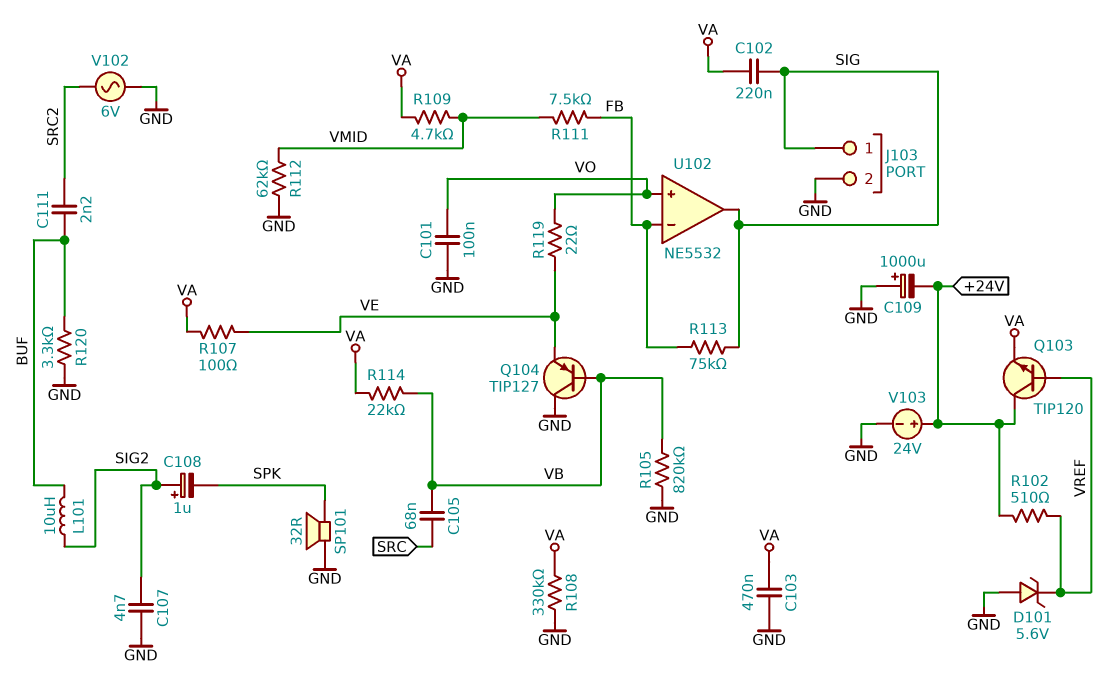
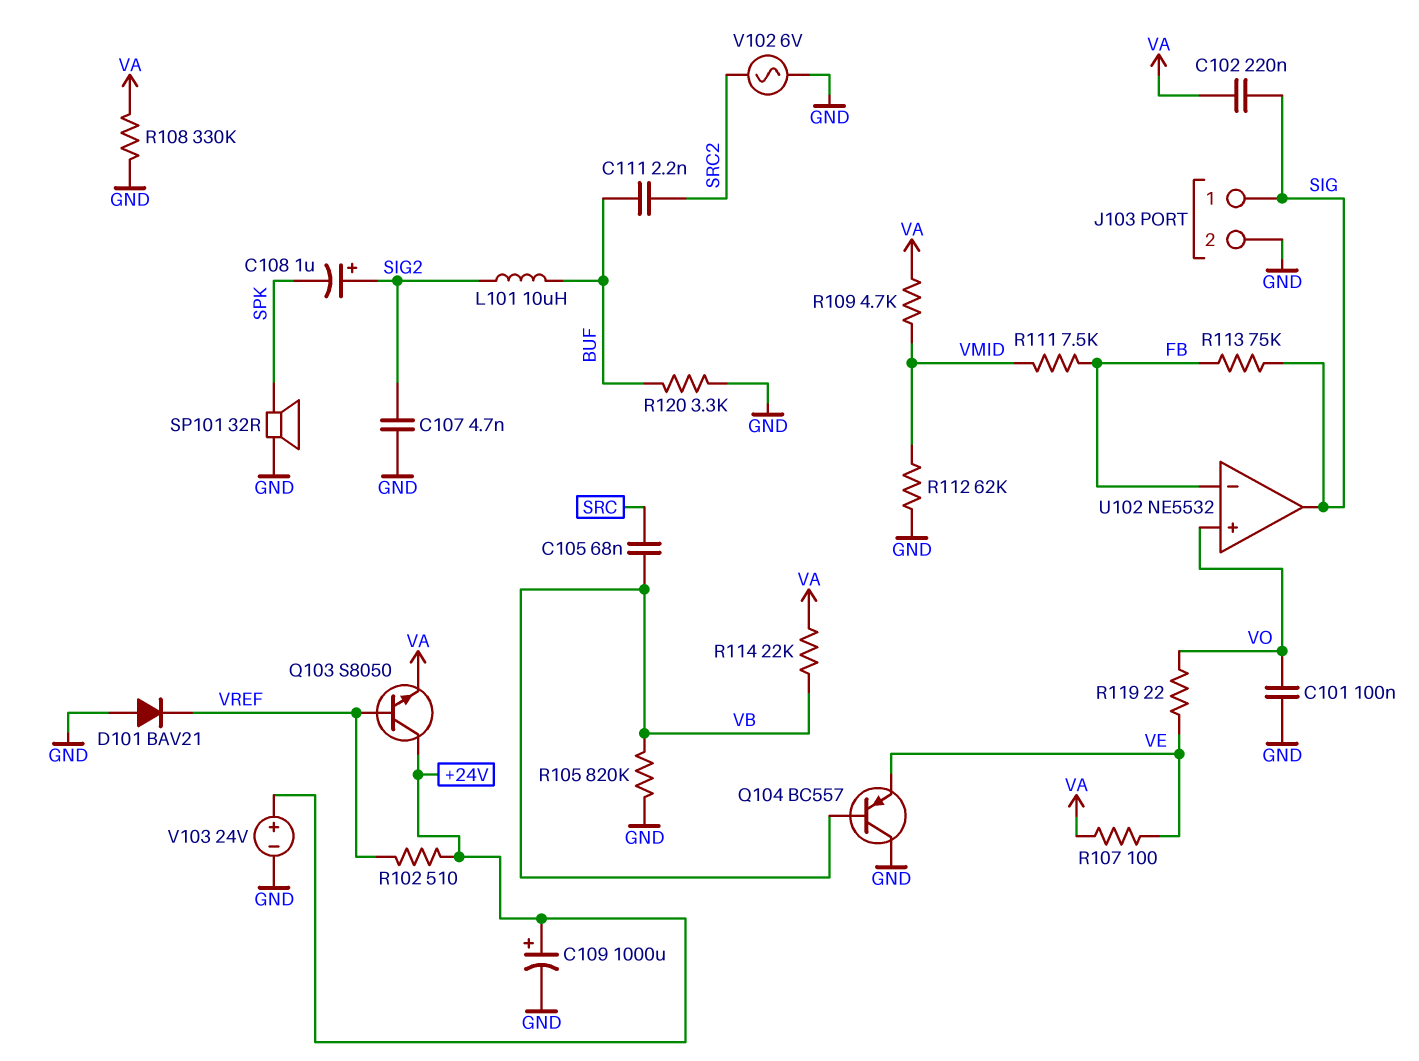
C103: 470nF (GND, VA) -> none
C109: 1000uF (plus GND, minus +24V) -> 1000uF (plus +24V, minus GND)
D101: zener 5.6V (A GND, K VREF) -> diode BAV21 (A GND, K VREF)
Q103: NPN TIP120 (B VREF, C +24V, E VA) -> NPN S8050 (B VREF, C +24V, E VA)
Q104: PNP TIP127 (B VB, C GND, E VE) -> PNP BC557 (B VB, C GND, E VE)

